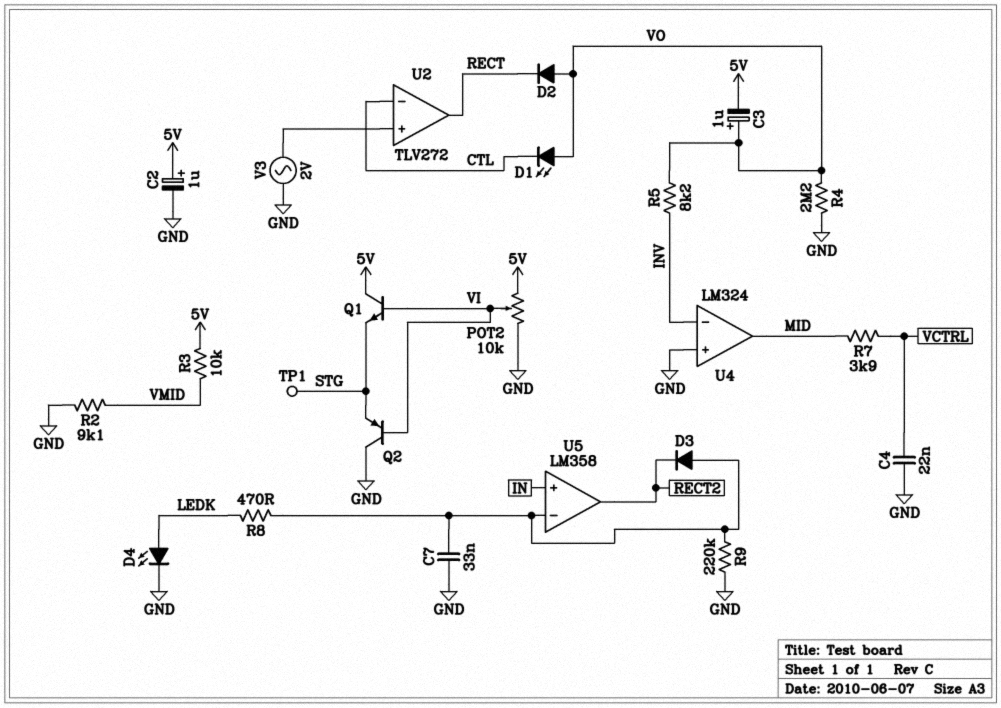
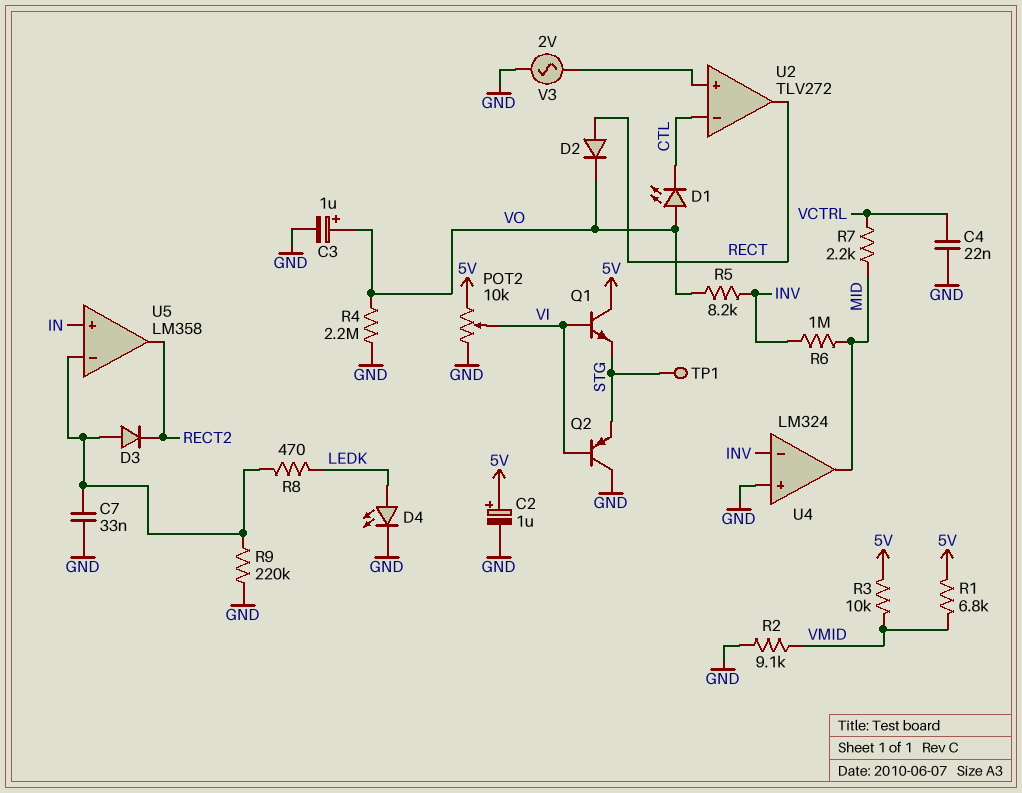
C3: 1uF (plus VO, minus 5V) -> 1uF (plus VO, minus GND)
D2: diode (A VO, K RECT) -> diode (A RECT, K VO)
R1: none -> 6.8k (5V, VMID)
R6: none -> 1M (INV, MID)
R7: 3.9k (MID, VCTRL) -> 2.2k (MID, VCTRL)

